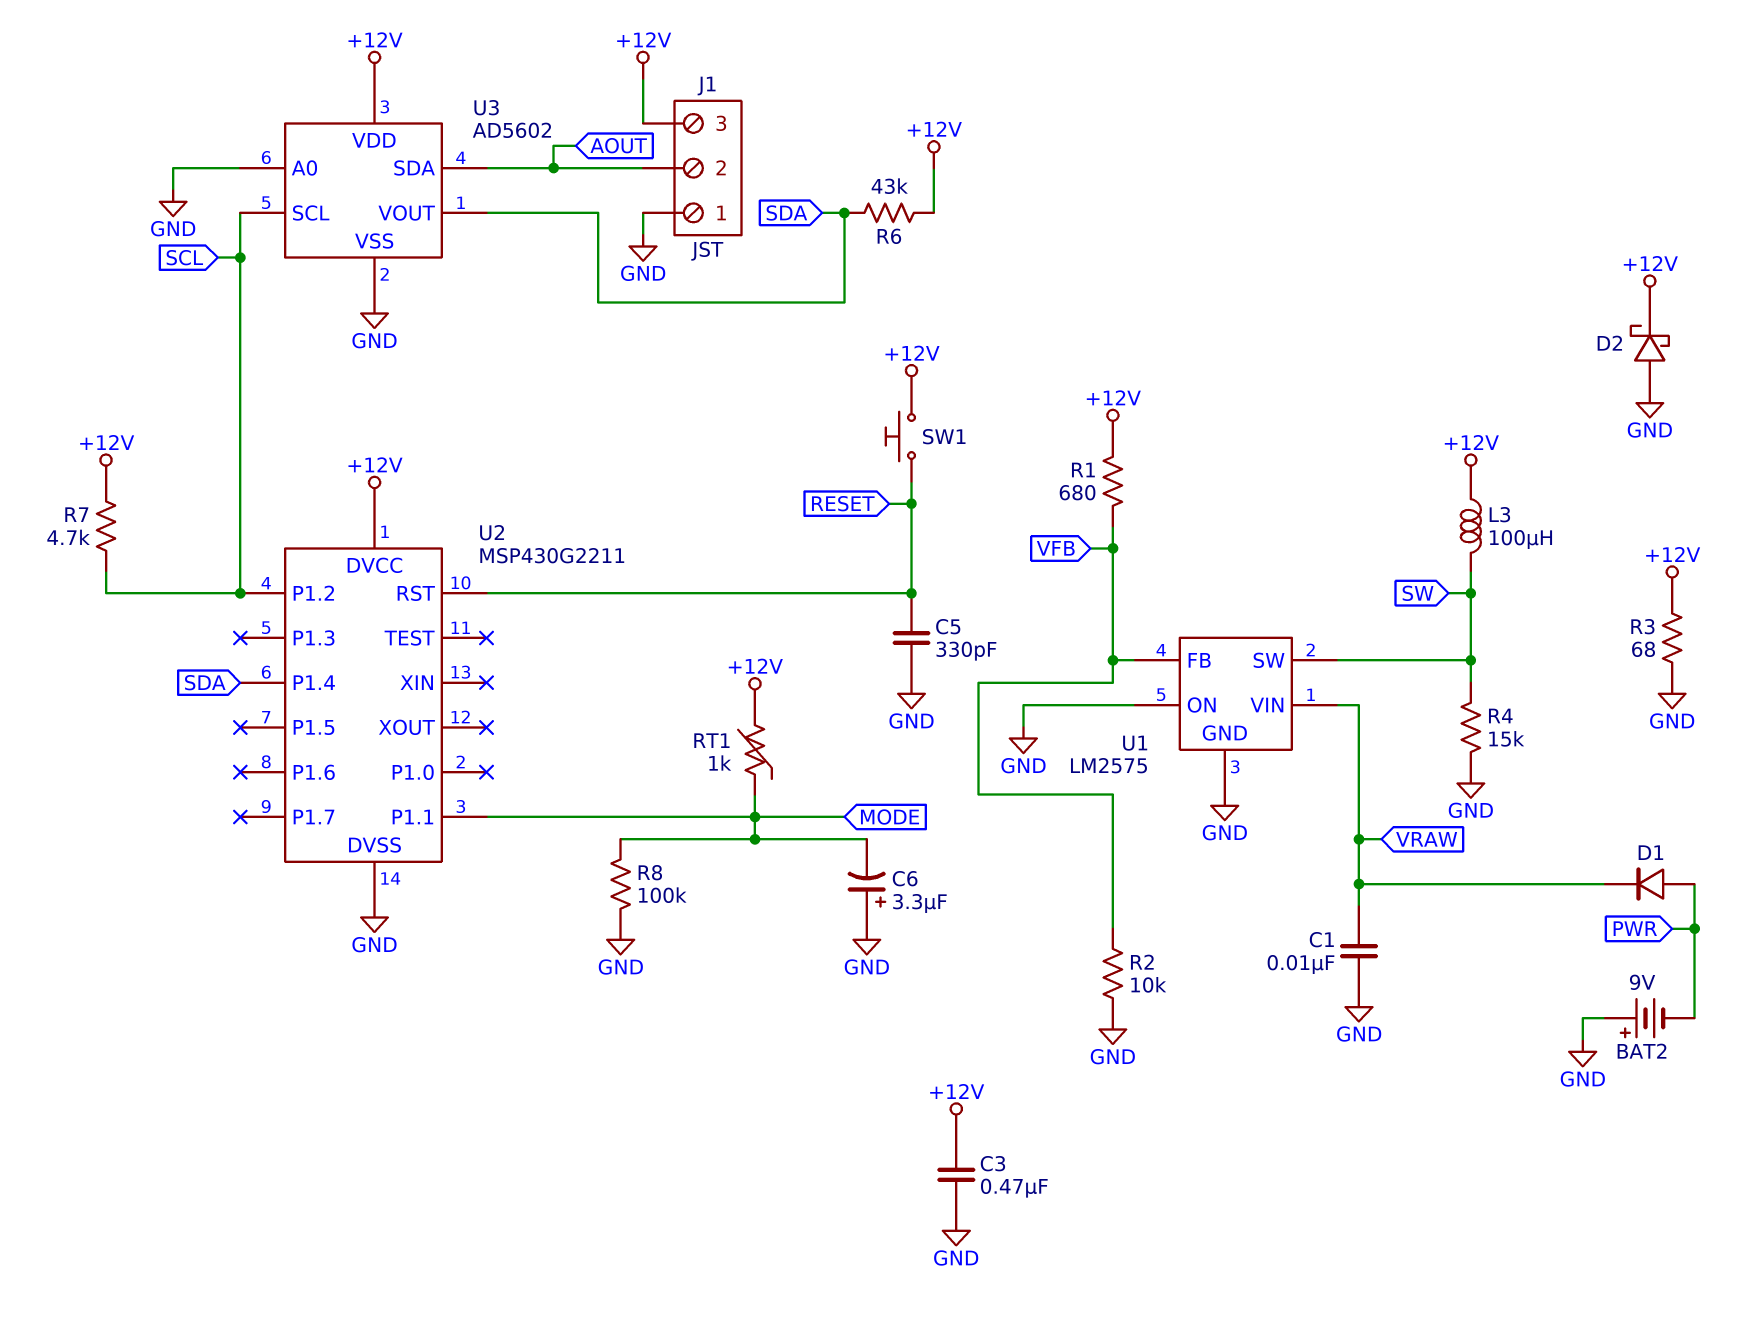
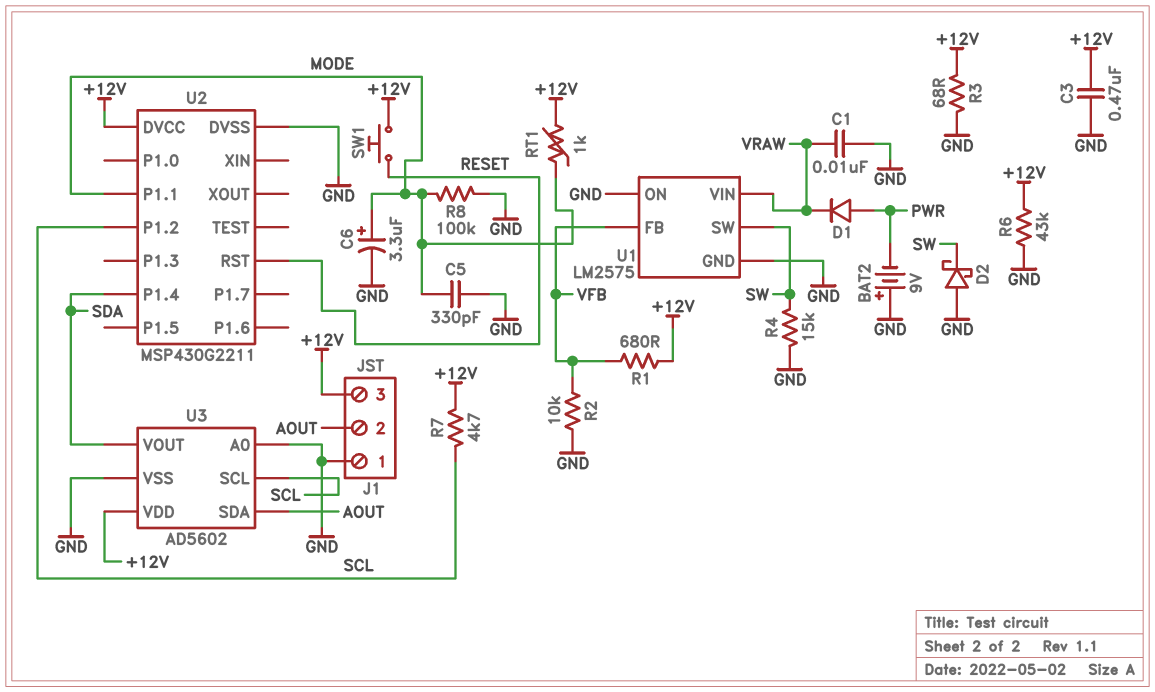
C5: 330pF (GND, RESET) -> 330pF (GND, MODE)
C6: 3.3uF (plus GND, minus MODE) -> 3.3uF (plus MODE, minus GND)
D2: schottky (A GND, K +12V) -> schottky (A GND, K SW)
L3: 100uH (+12V, SW) -> none
R6: 43k (+12V, SDA) -> 43k (+12V, GND)

